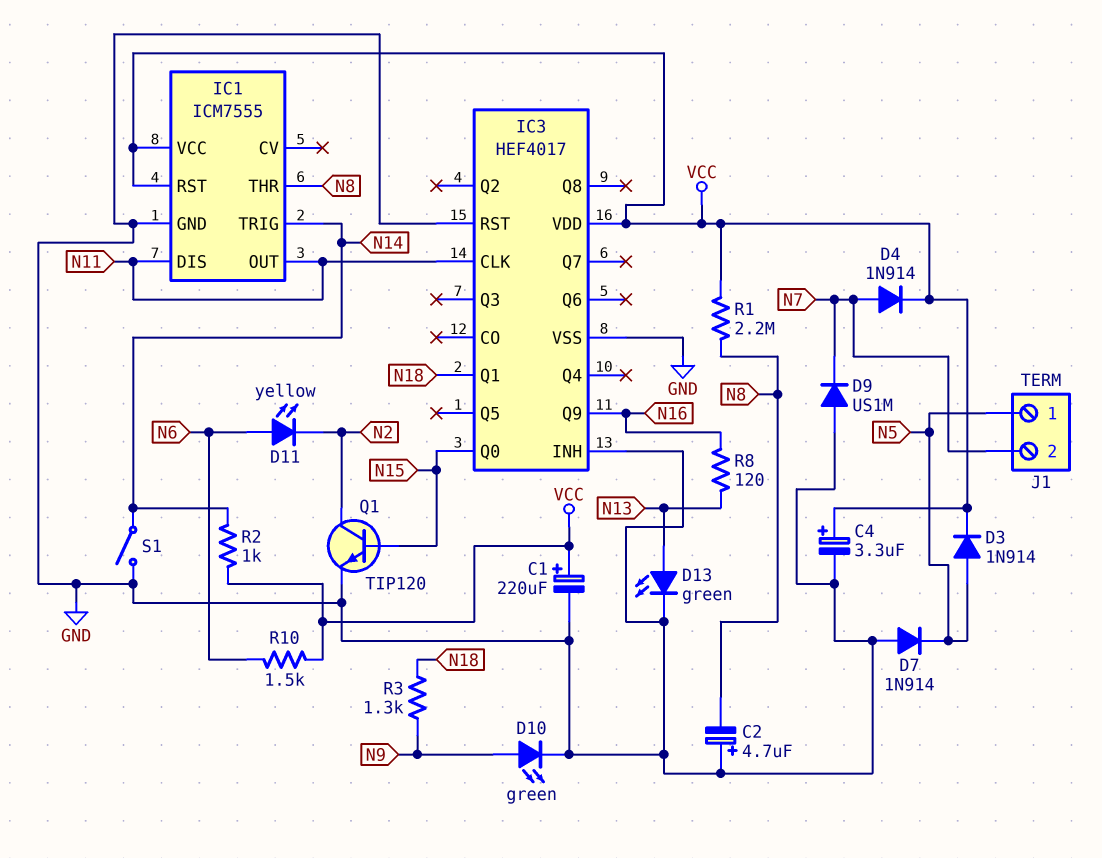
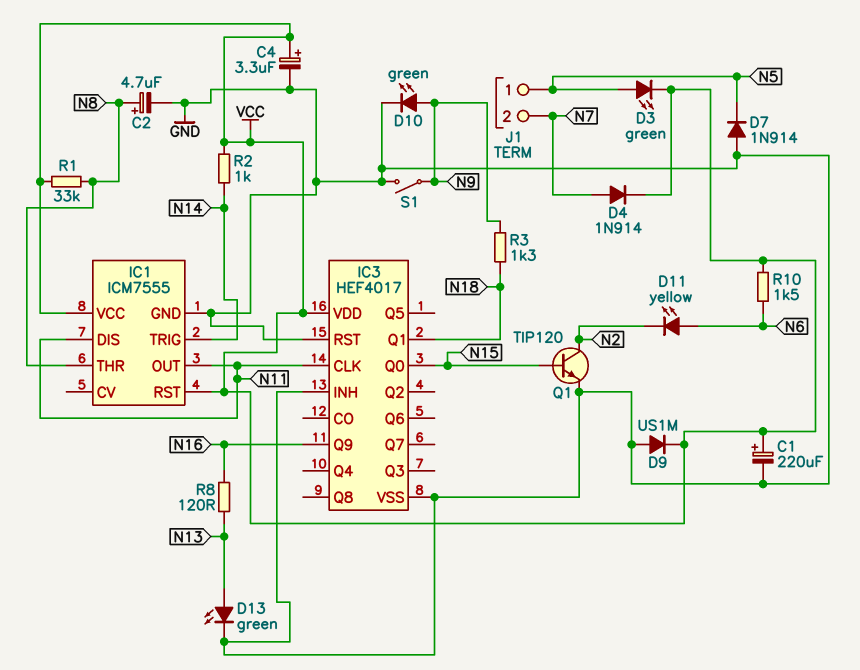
C2: 4.7uF (plus GND, minus N8) -> 4.7uF (plus N8, minus GND)
D3: diode 1N914 (A N5, K VCC) -> LED green (A N5, K VCC)
D9: diode US1M (A GND, K N7) -> diode US1M (A GND, K VCC)
R1: 2.2M (N8, VCC) -> 33k (N8, VCC)
S1: switch (GND, N14) -> switch (GND, N9)

